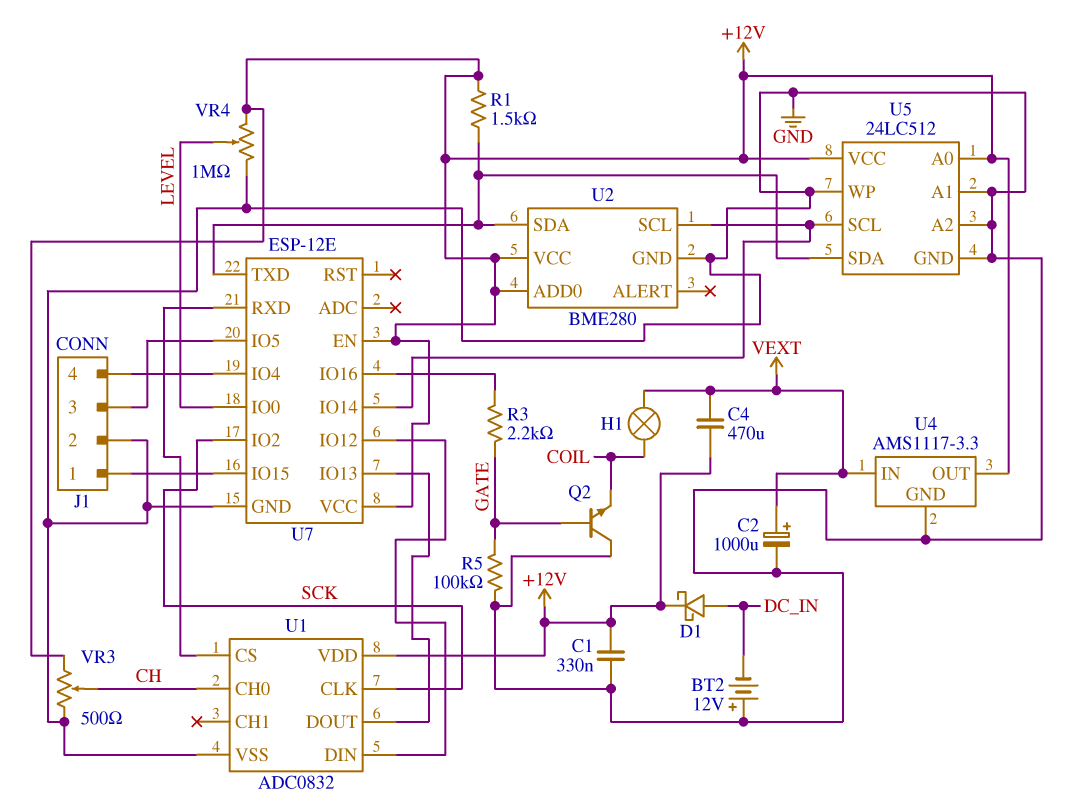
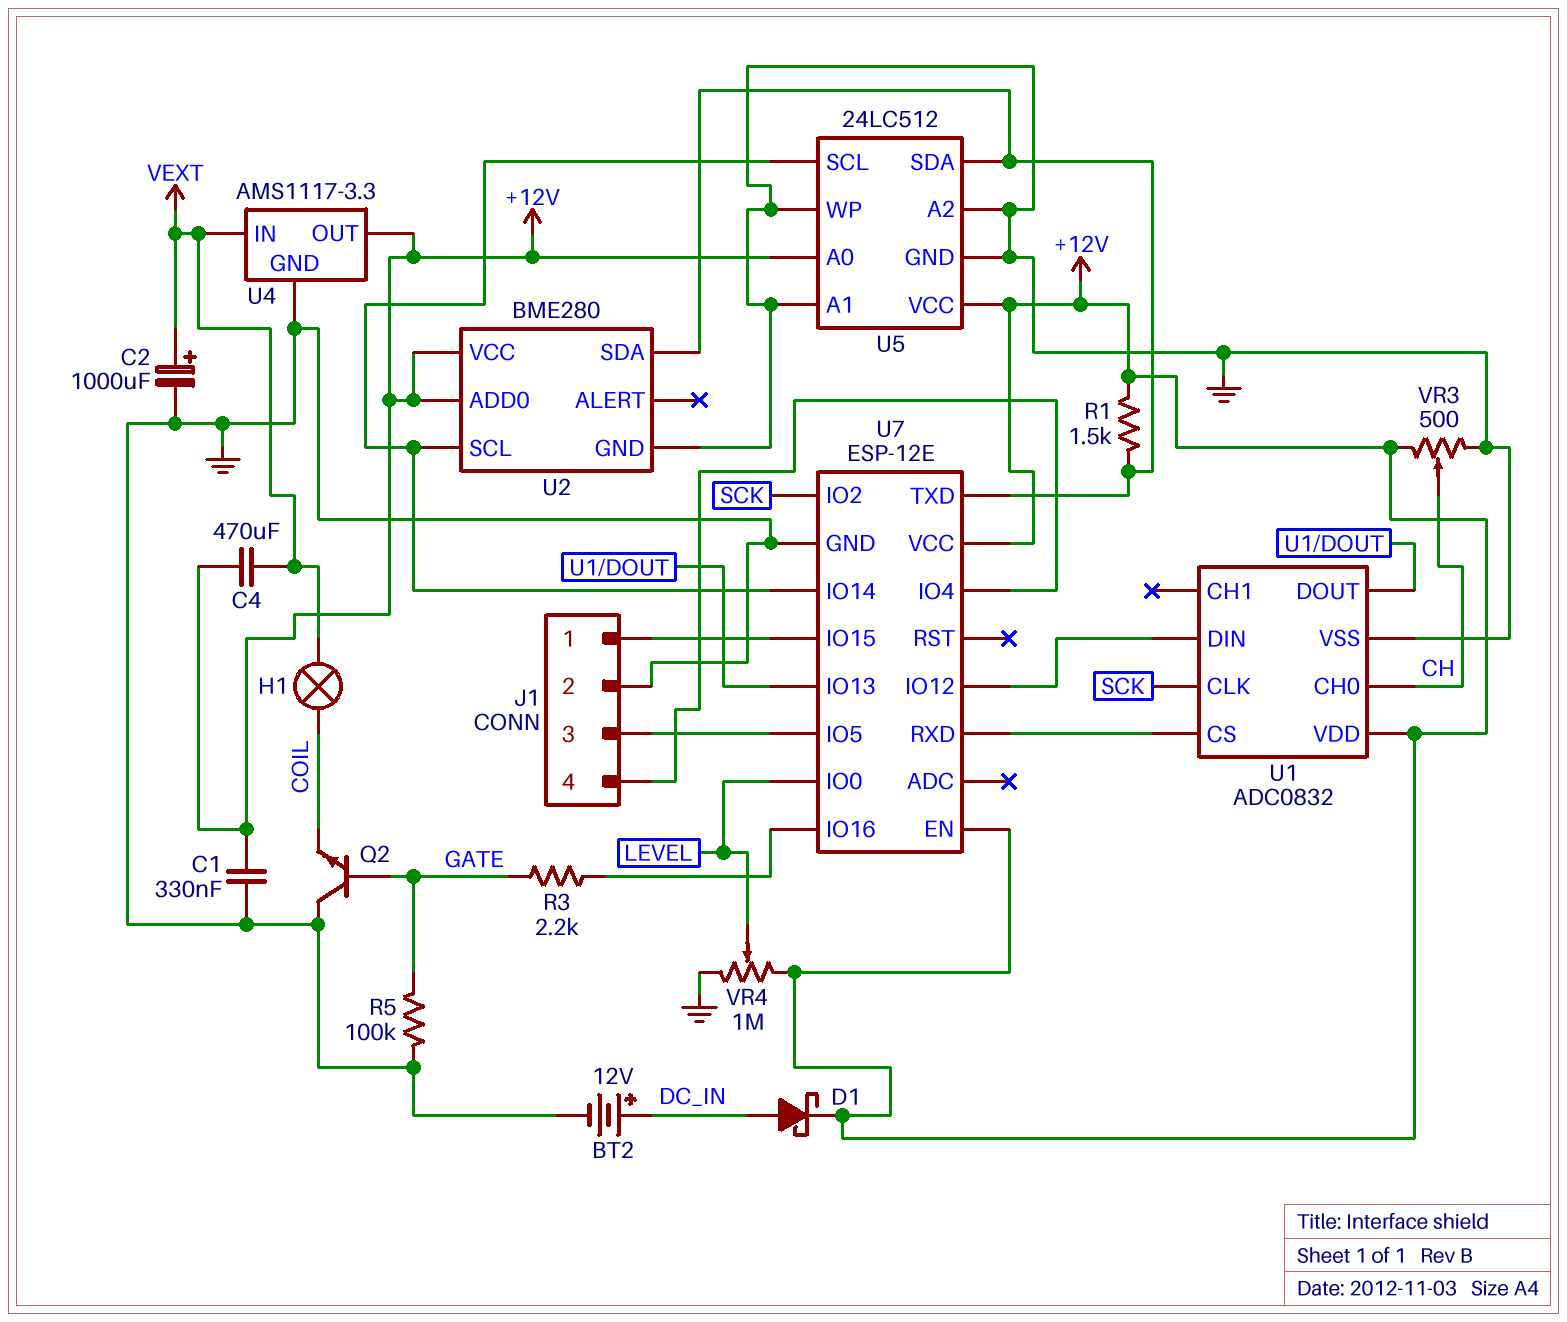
BT2: 12V (plus GND, minus DC_IN) -> 12V (plus DC_IN, minus GND)

